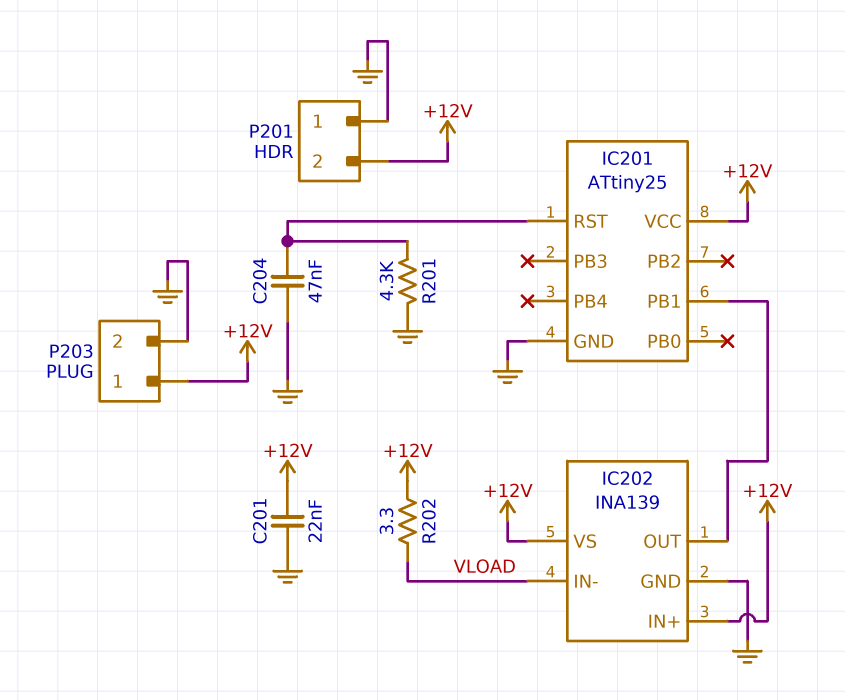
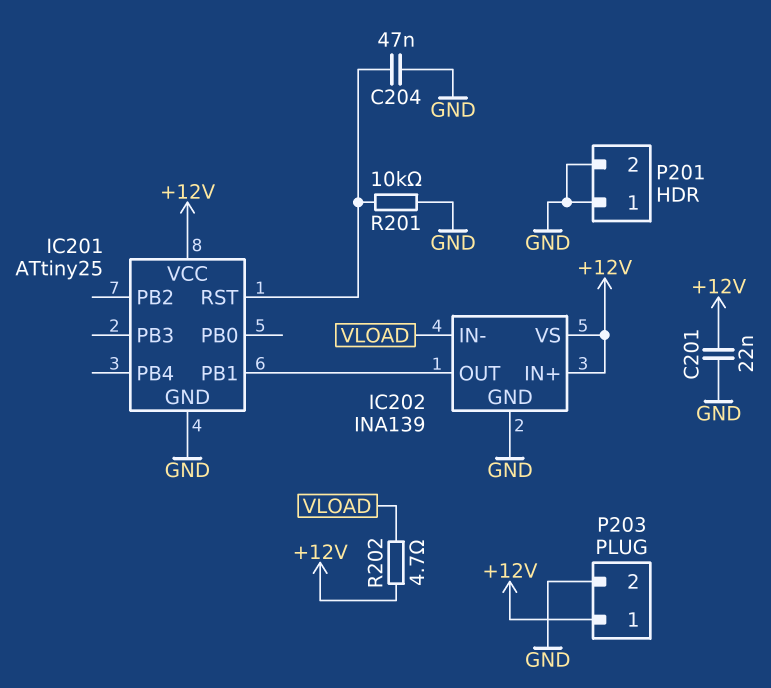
P201 pin 2: +12V -> GND
R201: 4.3k (GND, IC201/RST) -> 10k (GND, IC201/RST)
R202: 3.3 (+12V, VLOAD) -> 4.7 (+12V, VLOAD)

